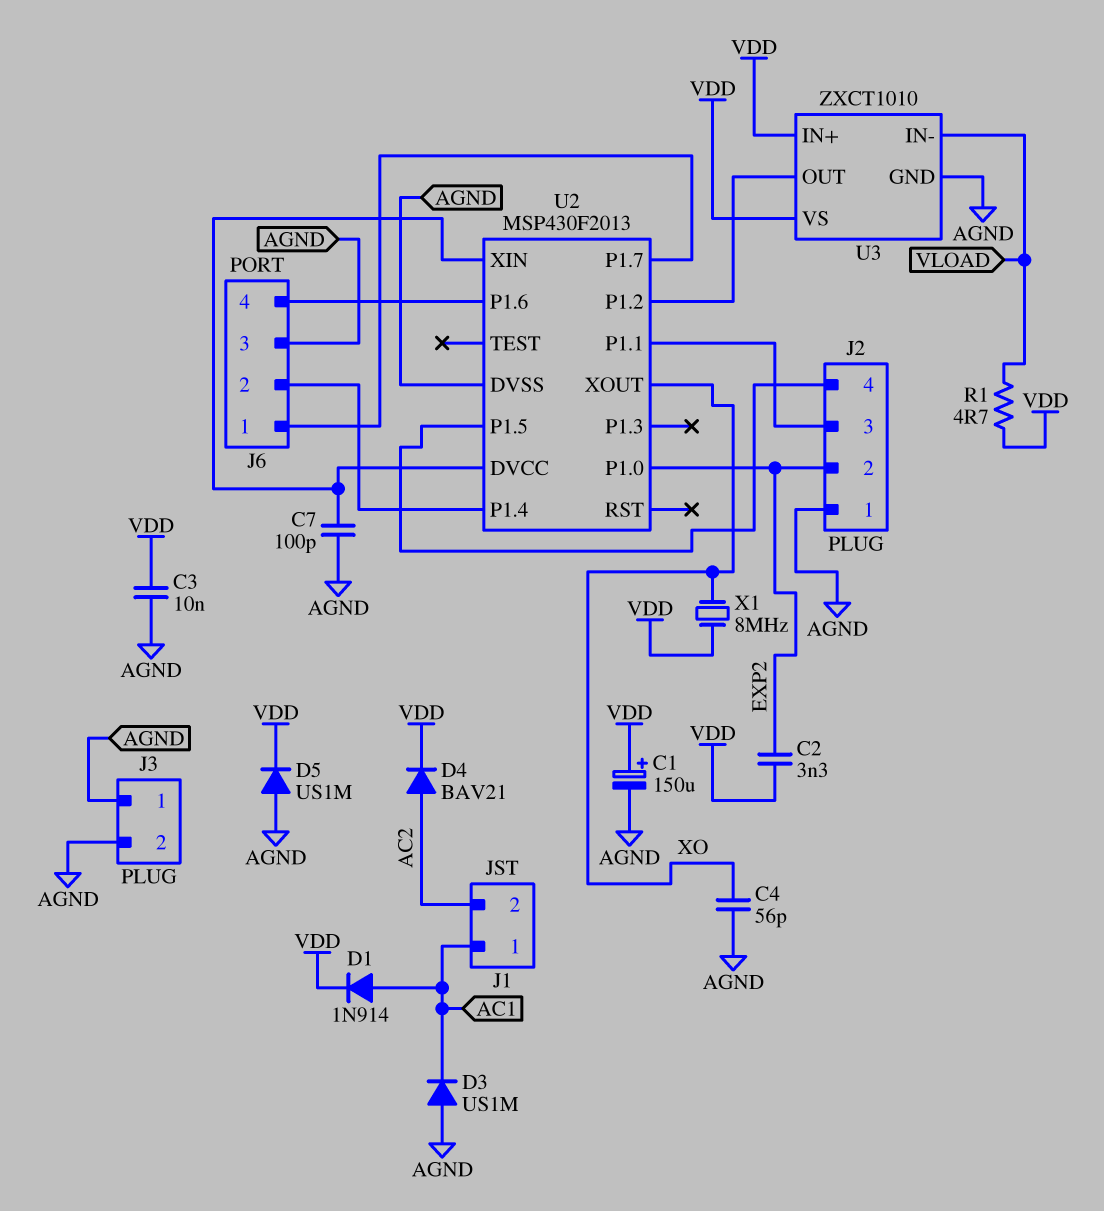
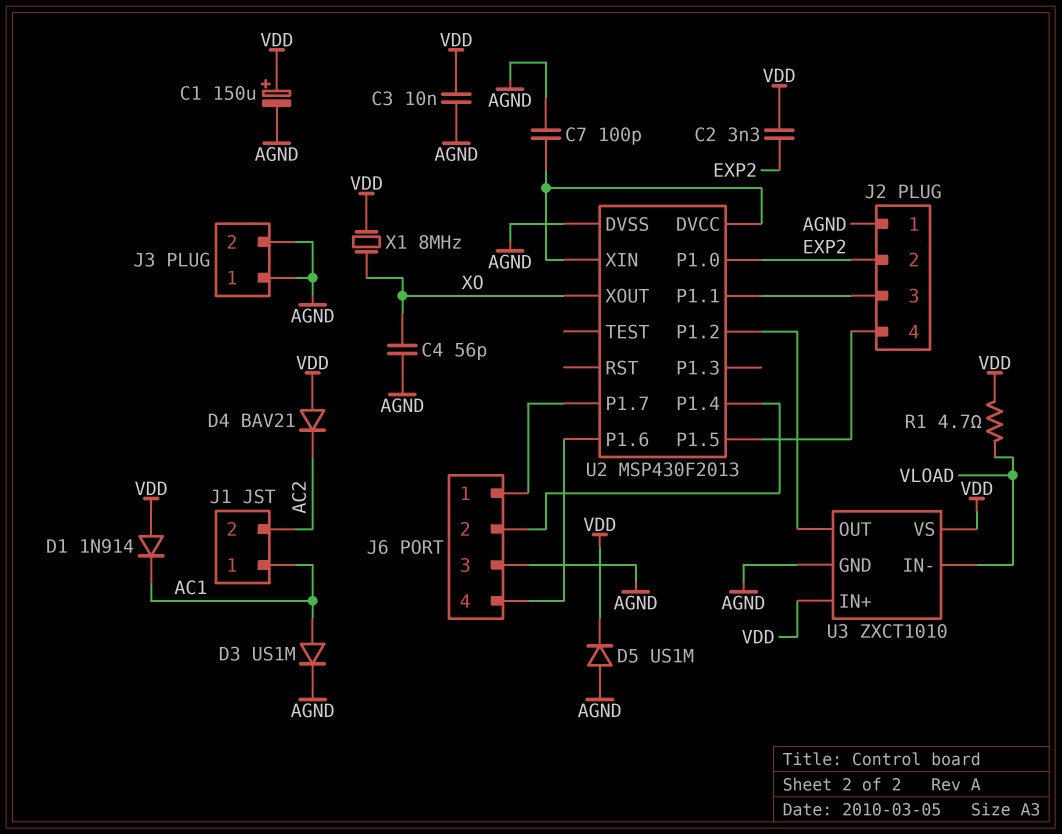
D1: diode 1N914 (A AC1, K VDD) -> diode 1N914 (A VDD, K AC1)
D3: diode US1M (A AGND, K AC1) -> diode US1M (A AC1, K AGND)
D4: diode BAV21 (A AC2, K VDD) -> diode BAV21 (A VDD, K AC2)

